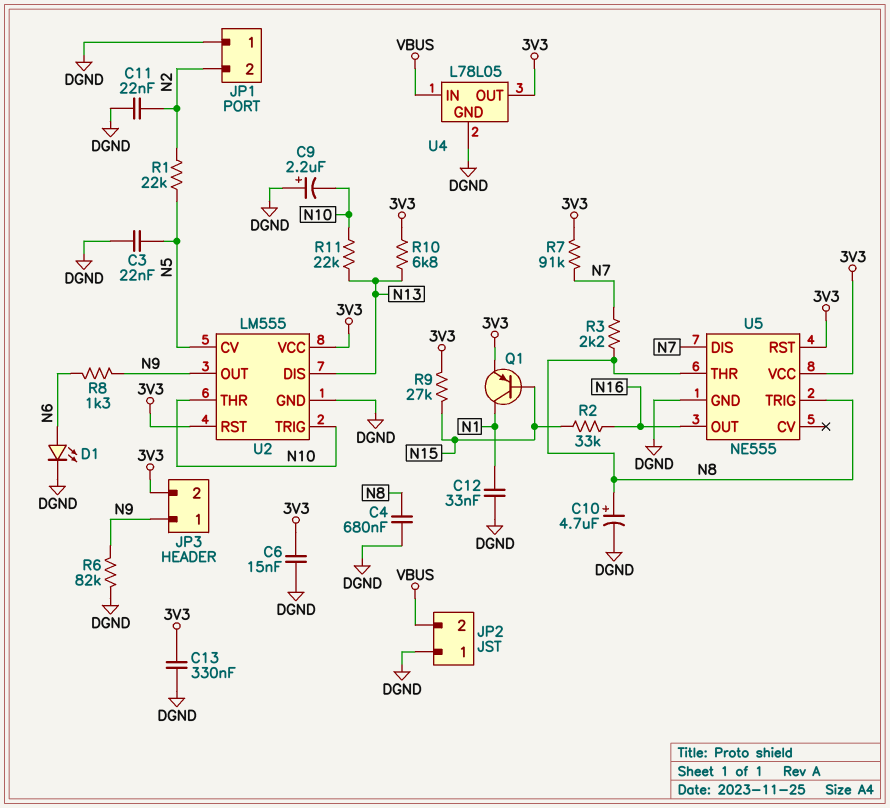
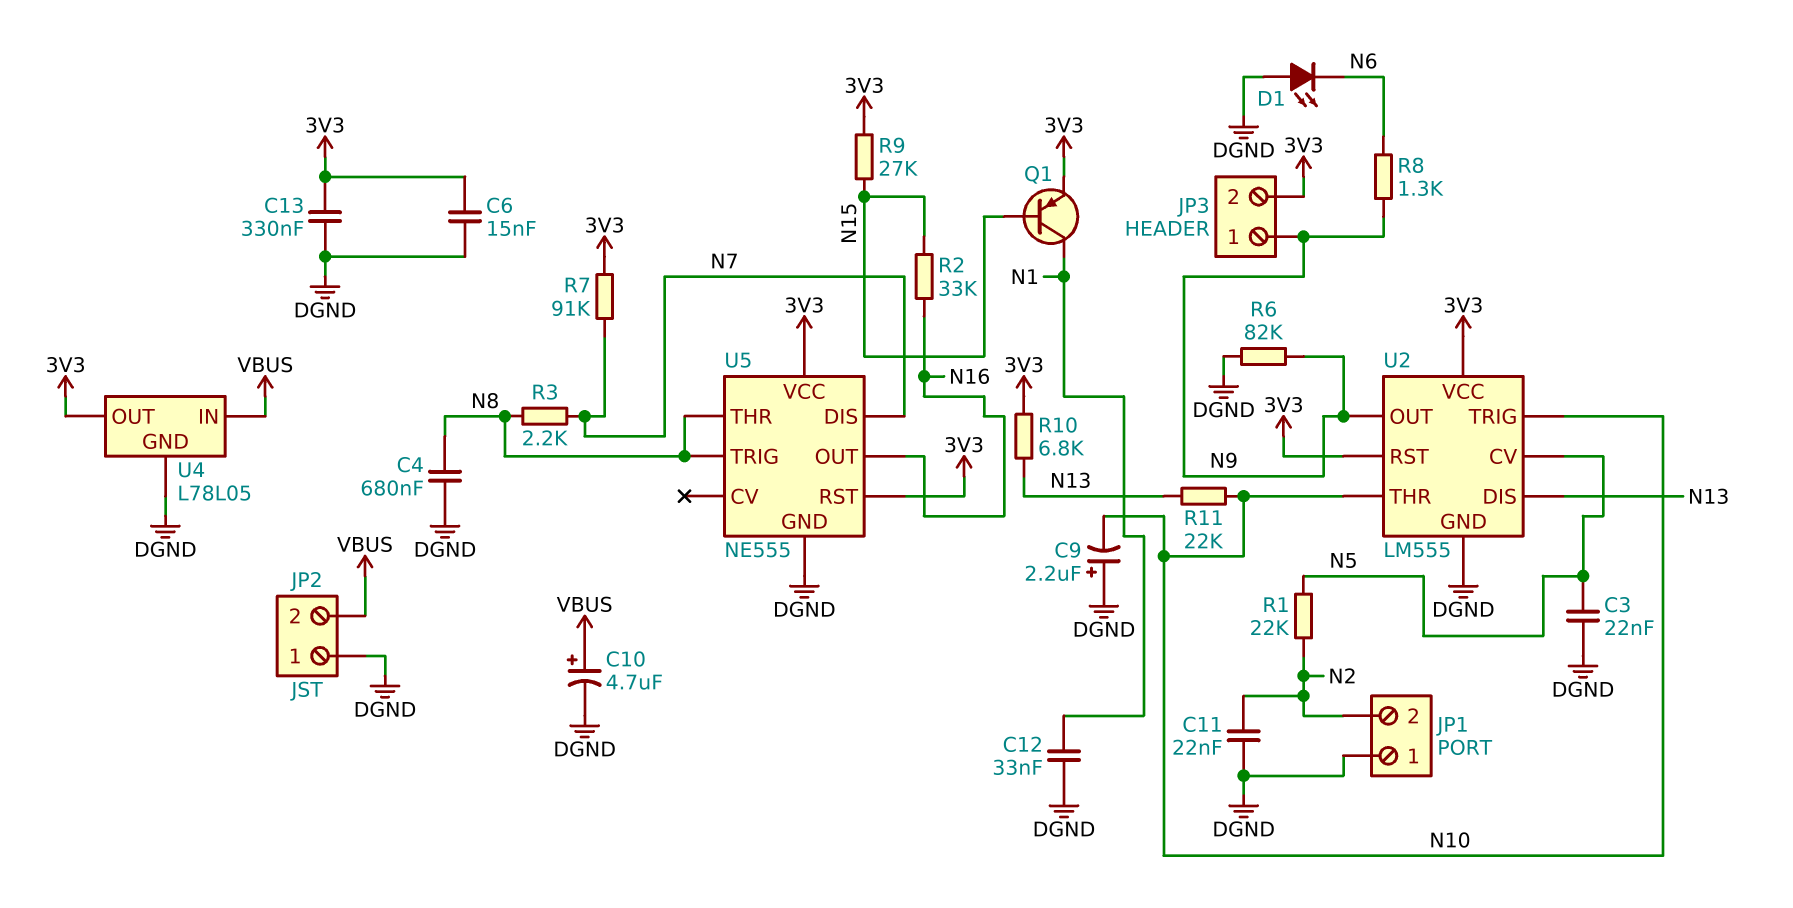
C10: 4.7uF (plus N8, minus DGND) -> 4.7uF (plus VBUS, minus DGND)
D1: LED (A N6, K DGND) -> LED (A DGND, K N6)

